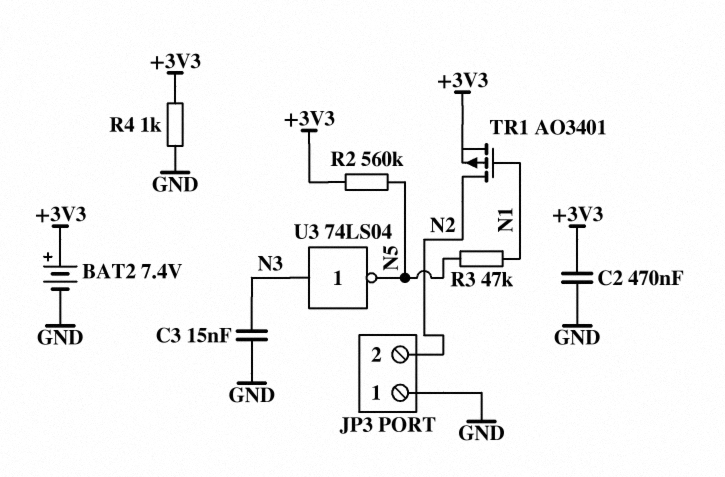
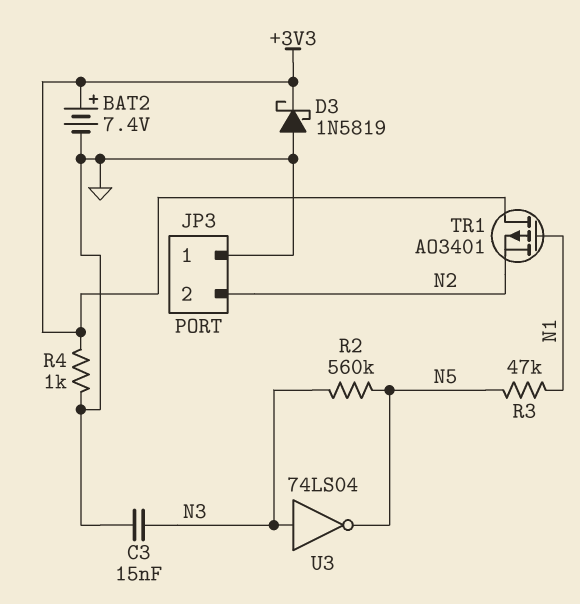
C2: 470nF (+3V3, GND) -> none
D3: none -> schottky 1N5819 (A GND, K +3V3)
R2: 560k (+3V3, N5) -> 560k (N3, N5)
TR1: PMOS AO3401 (G N1, D N2, S +3V3) -> PMOS AO3401 (G N1, D +3V3, S N2)

